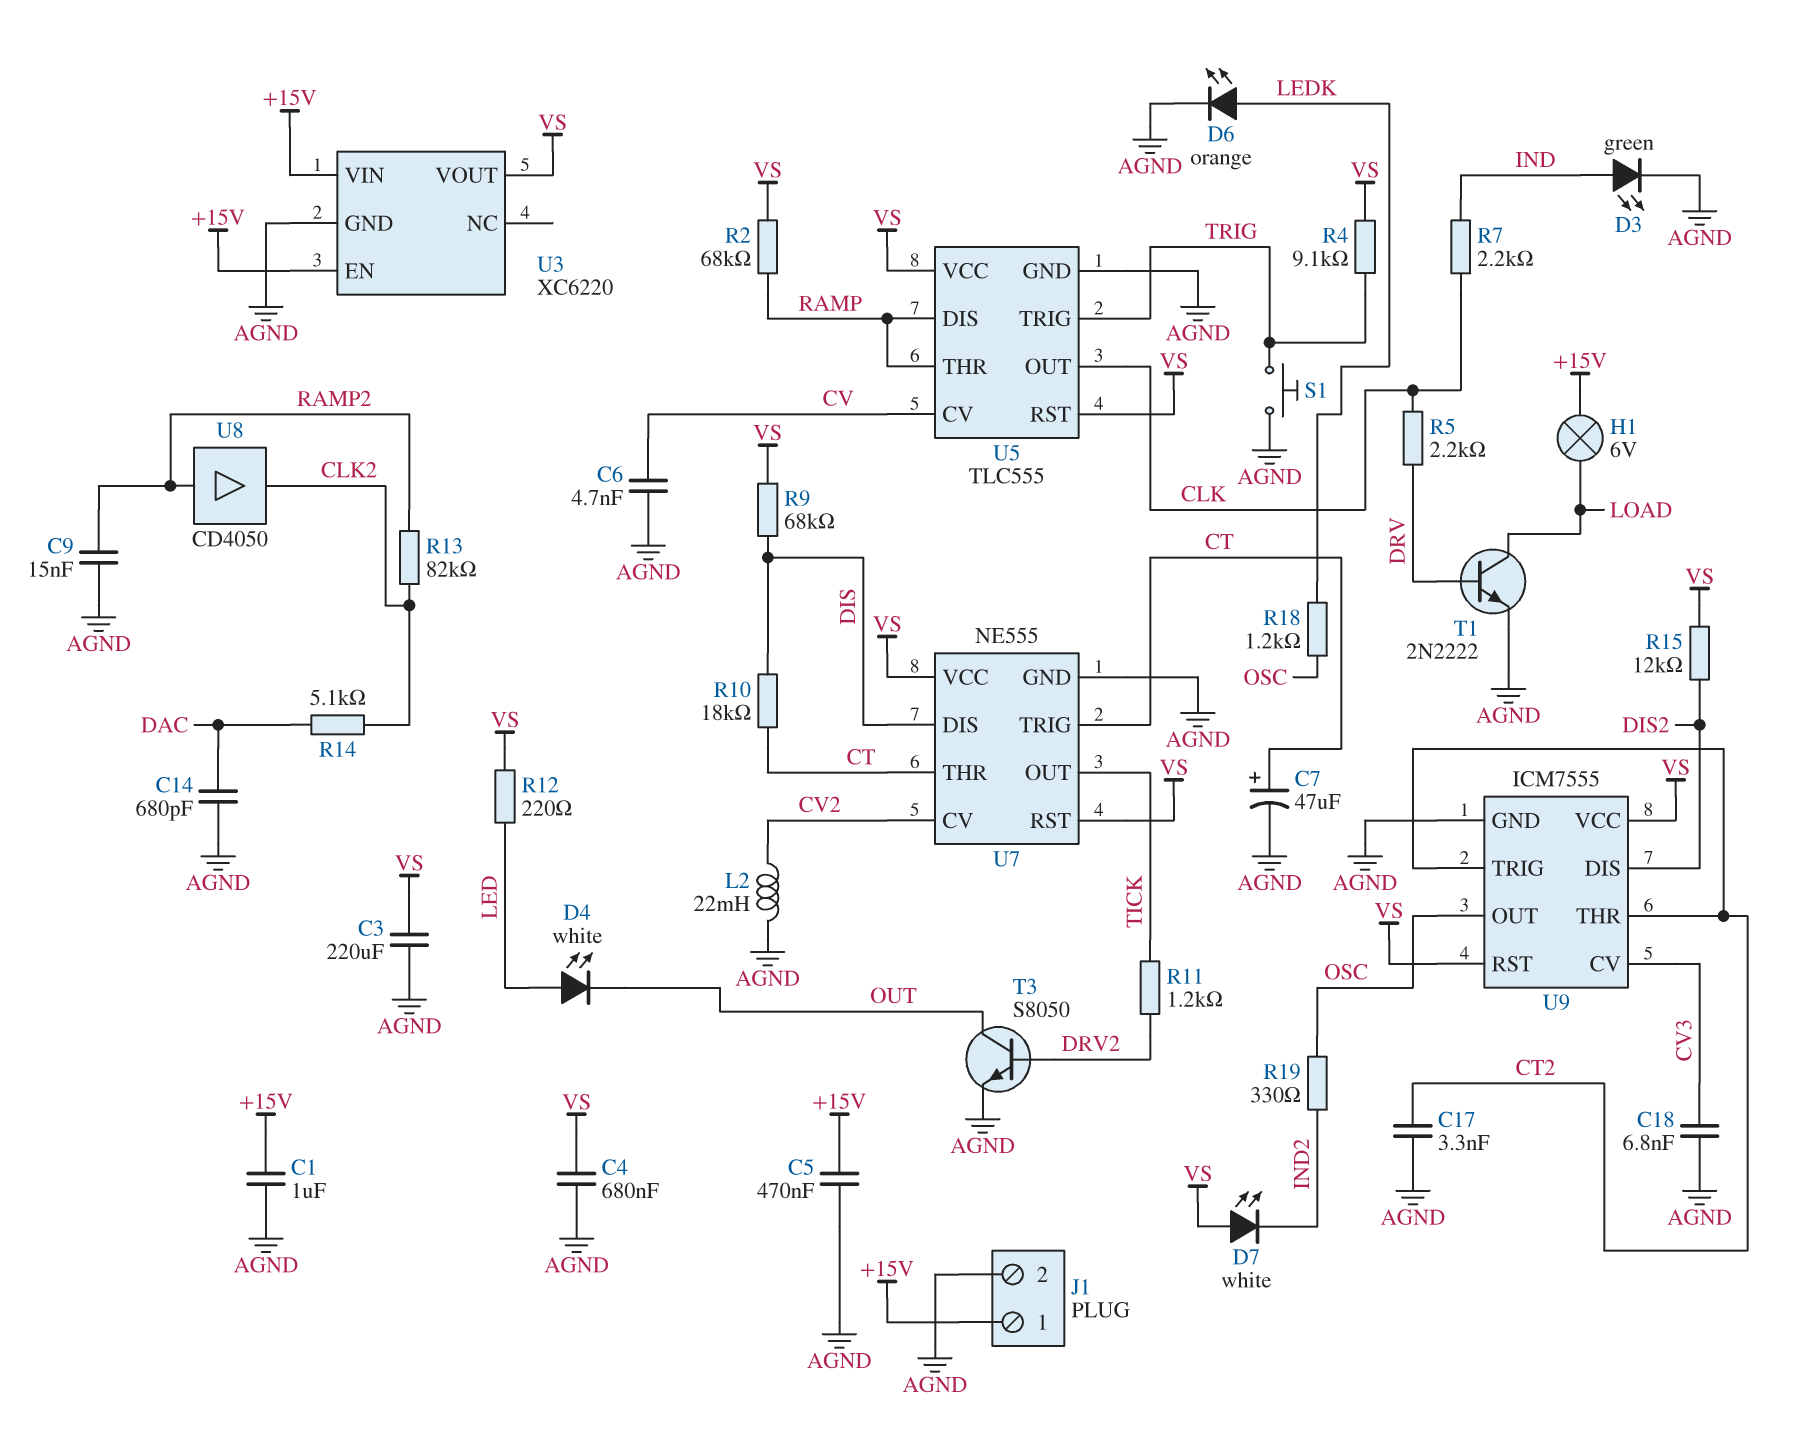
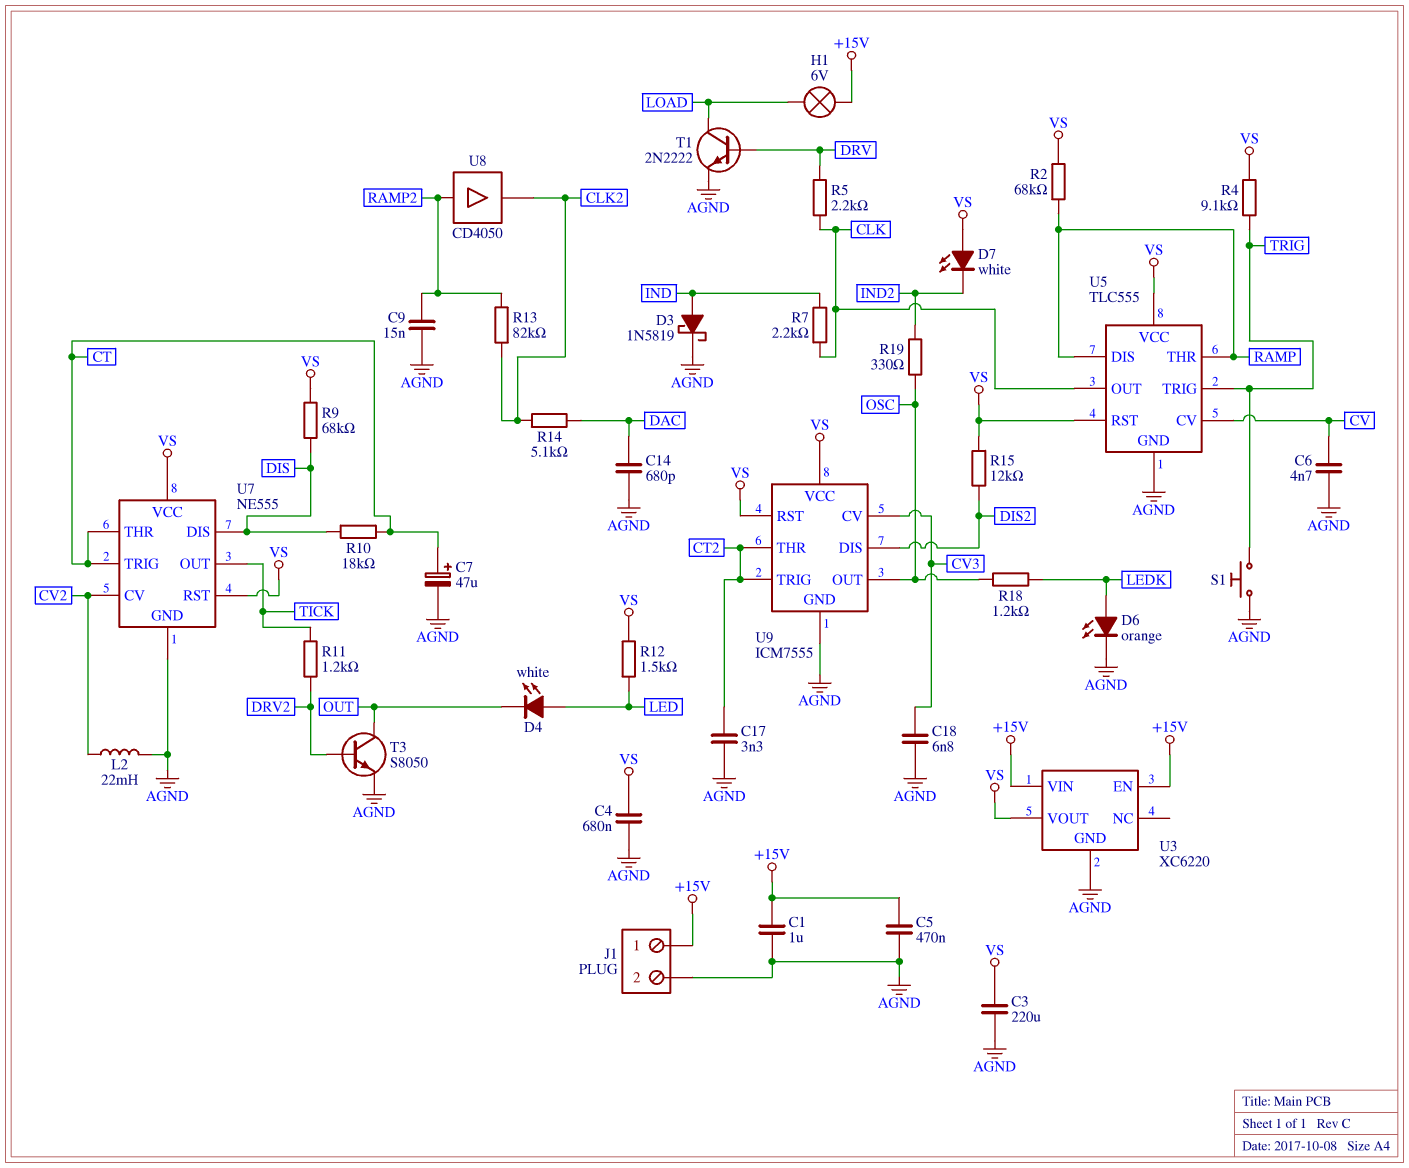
D3: LED green (A IND, K AGND) -> schottky 1N5819 (A IND, K AGND)
R12: 220 (LED, VS) -> 1.5k (LED, VS)

